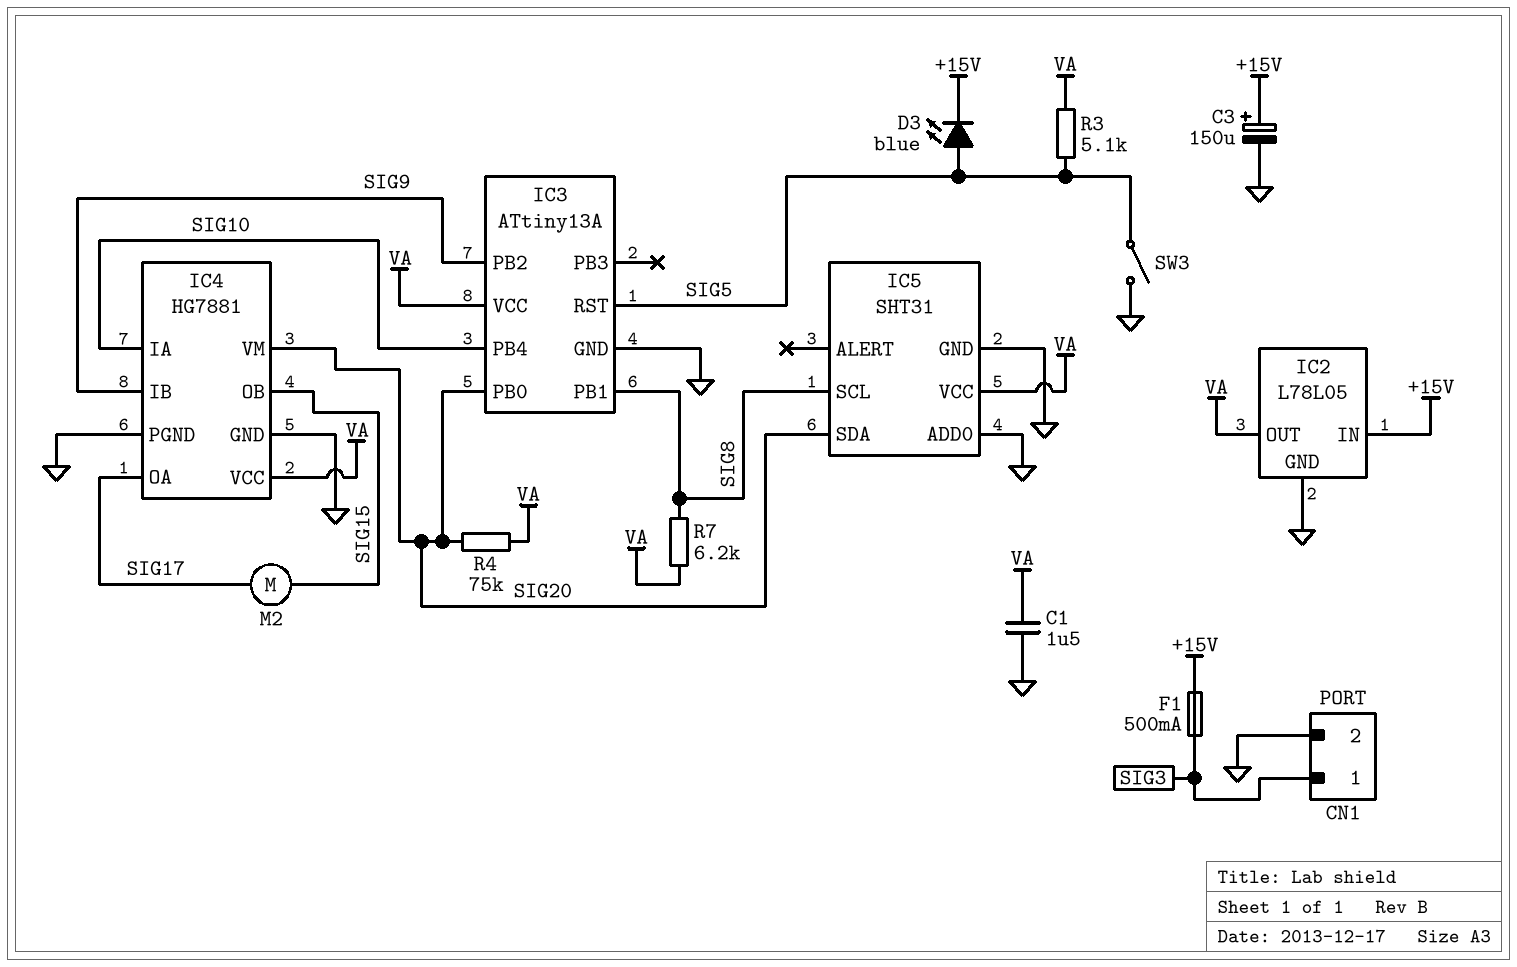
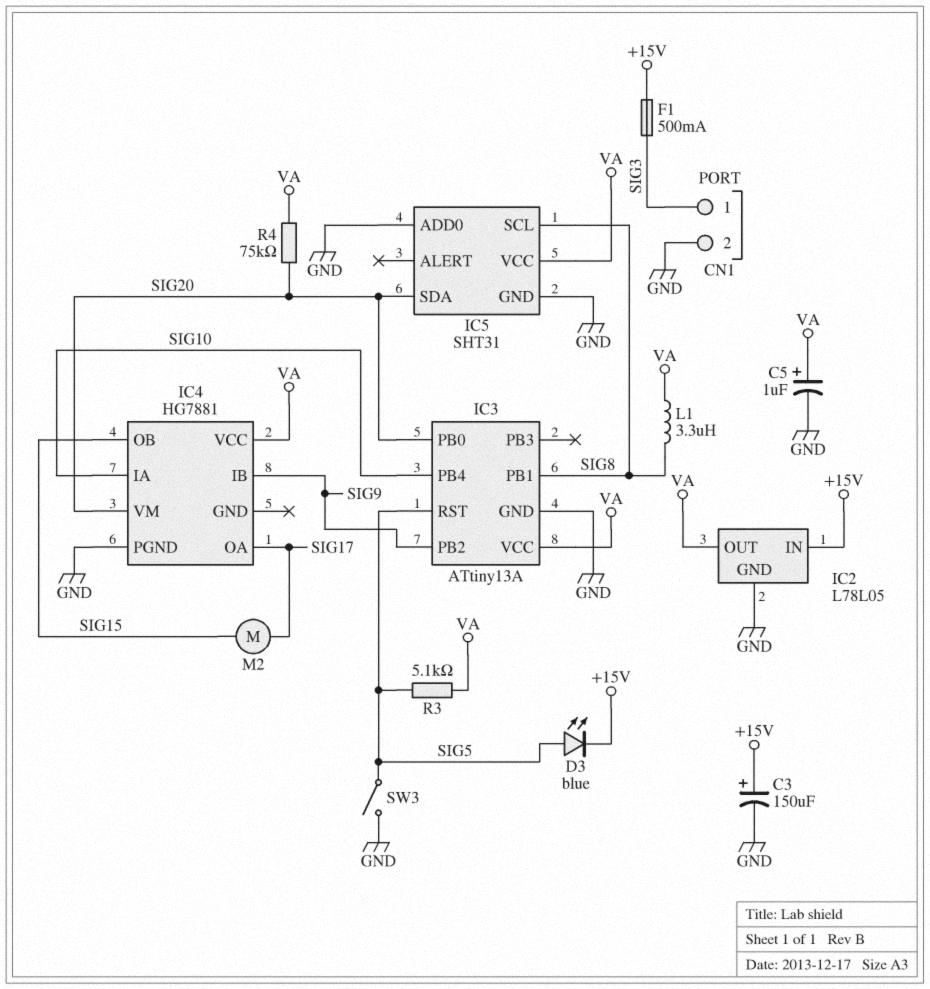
C1: 1.5uF (GND, VA) -> none
C5: none -> 1uF (plus VA, minus GND)
IC4 pin GND: GND -> none
L1: none -> 3.3uH (SIG8, VA)
R7: 6.2k (SIG8, VA) -> none

